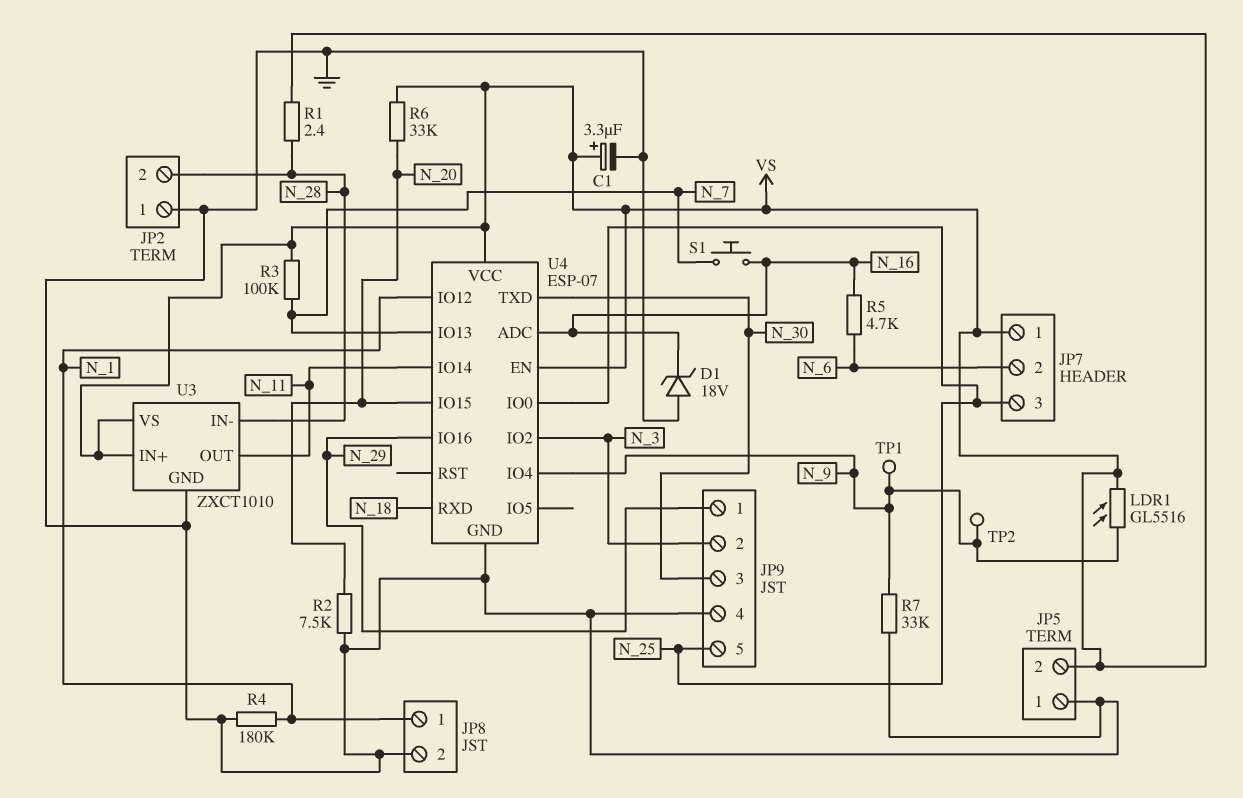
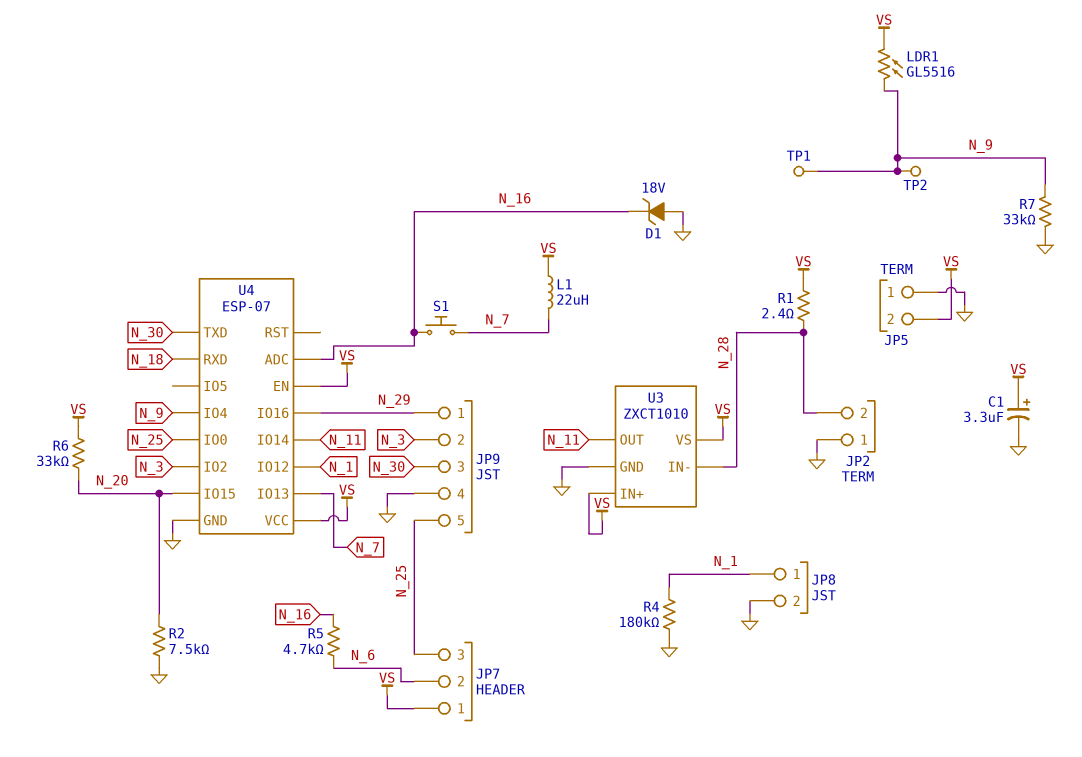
L1: none -> 22uH (N_7, VS)
R3: 100k (N_7, VS) -> none

